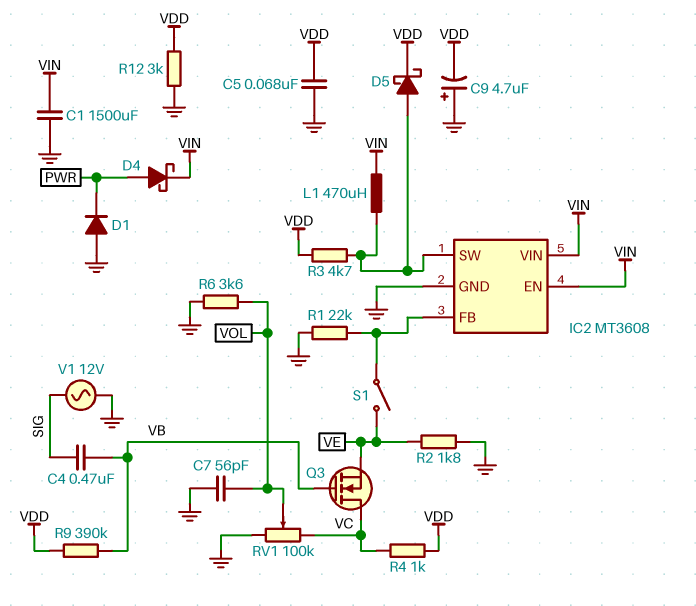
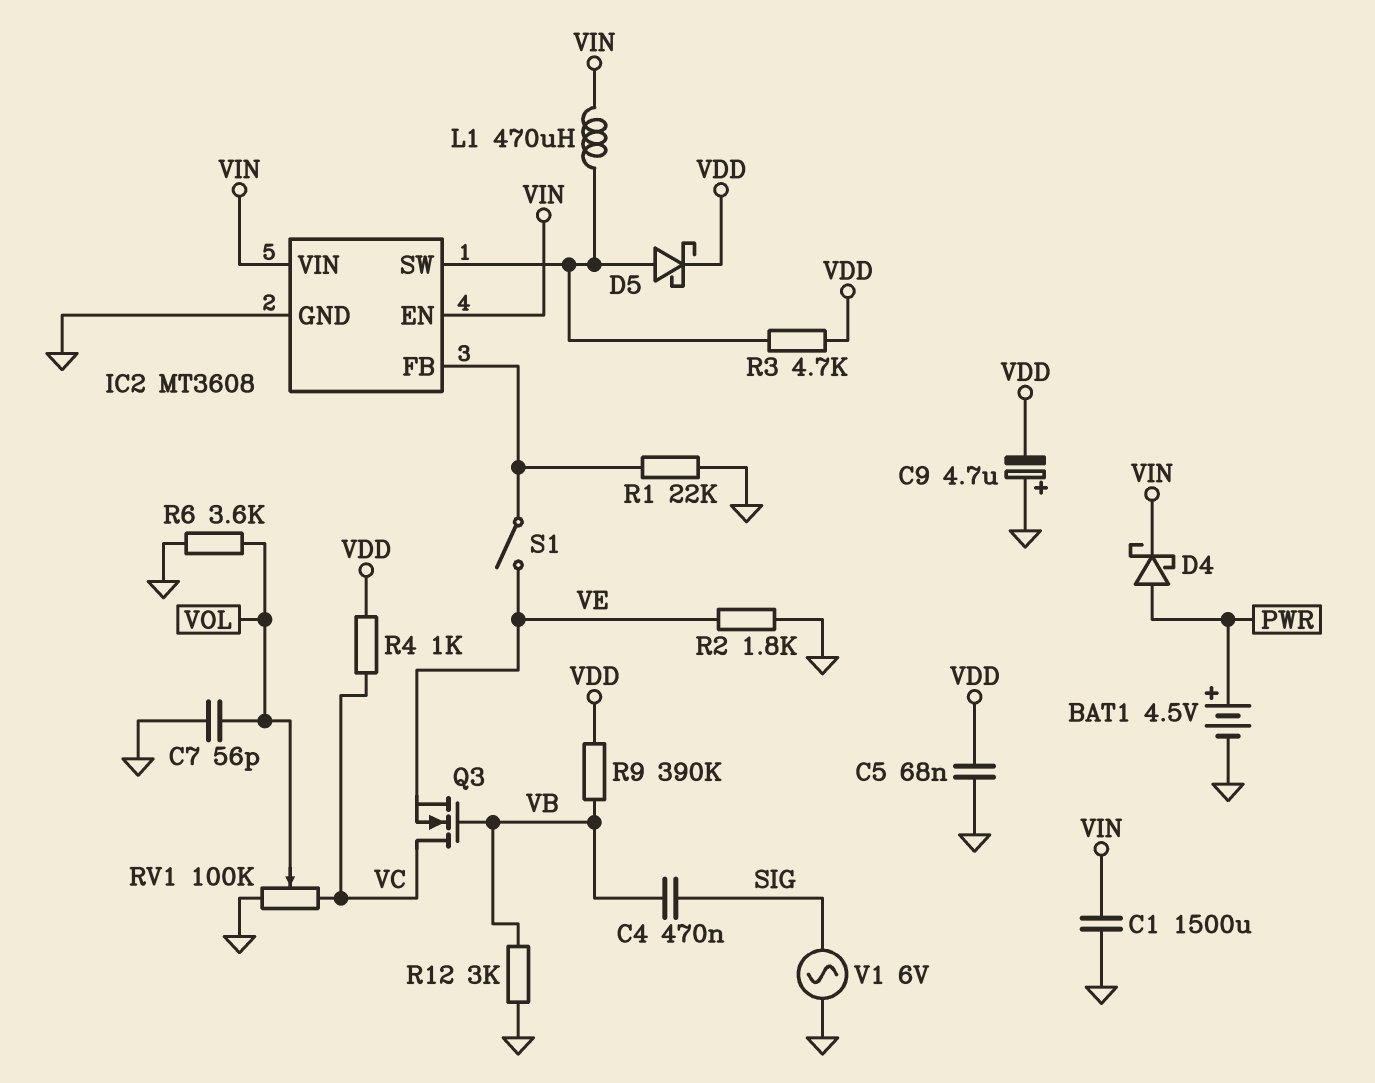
BAT1: none -> 4.5V (plus PWR, minus GND)
D1: diode (A GND, K PWR) -> none
R12: 3k (GND, VDD) -> 3k (GND, VB)
V1: AC 12V (GND, SIG) -> AC 6V (GND, SIG)

